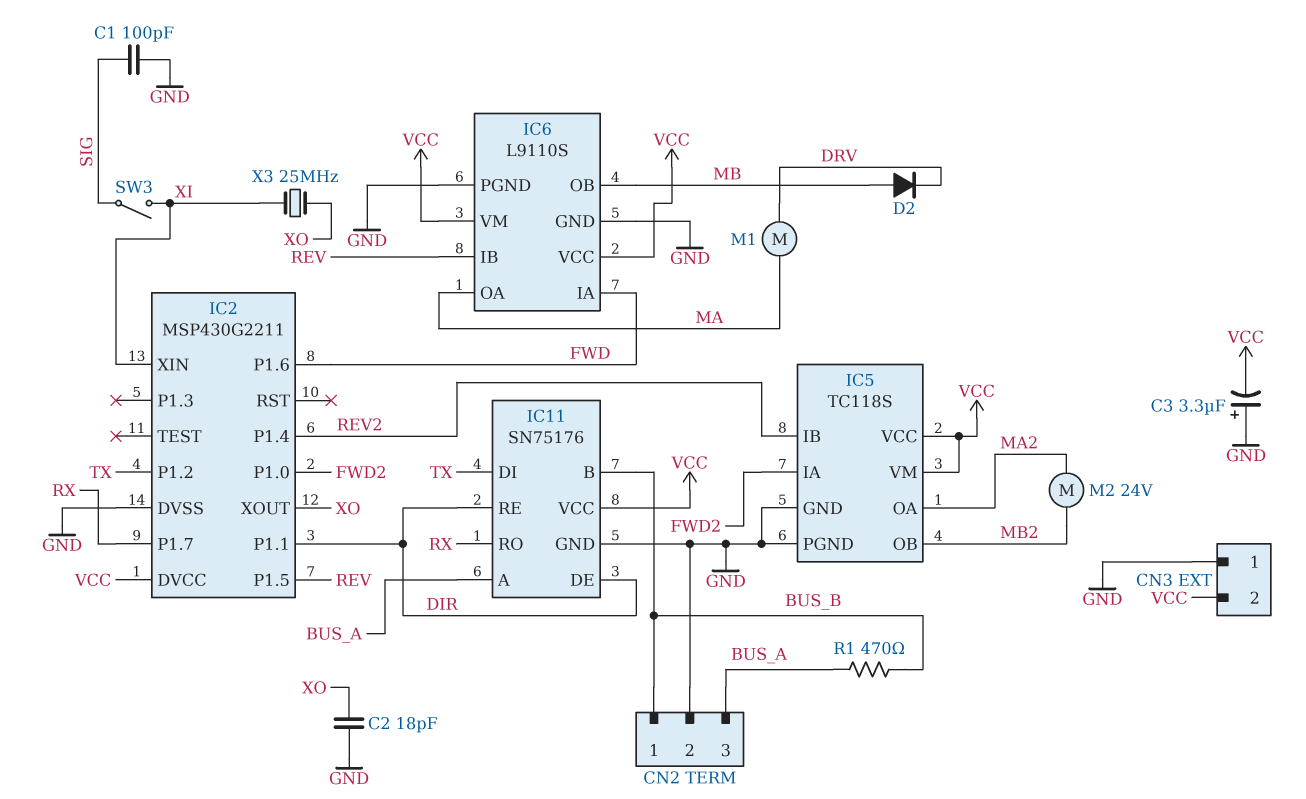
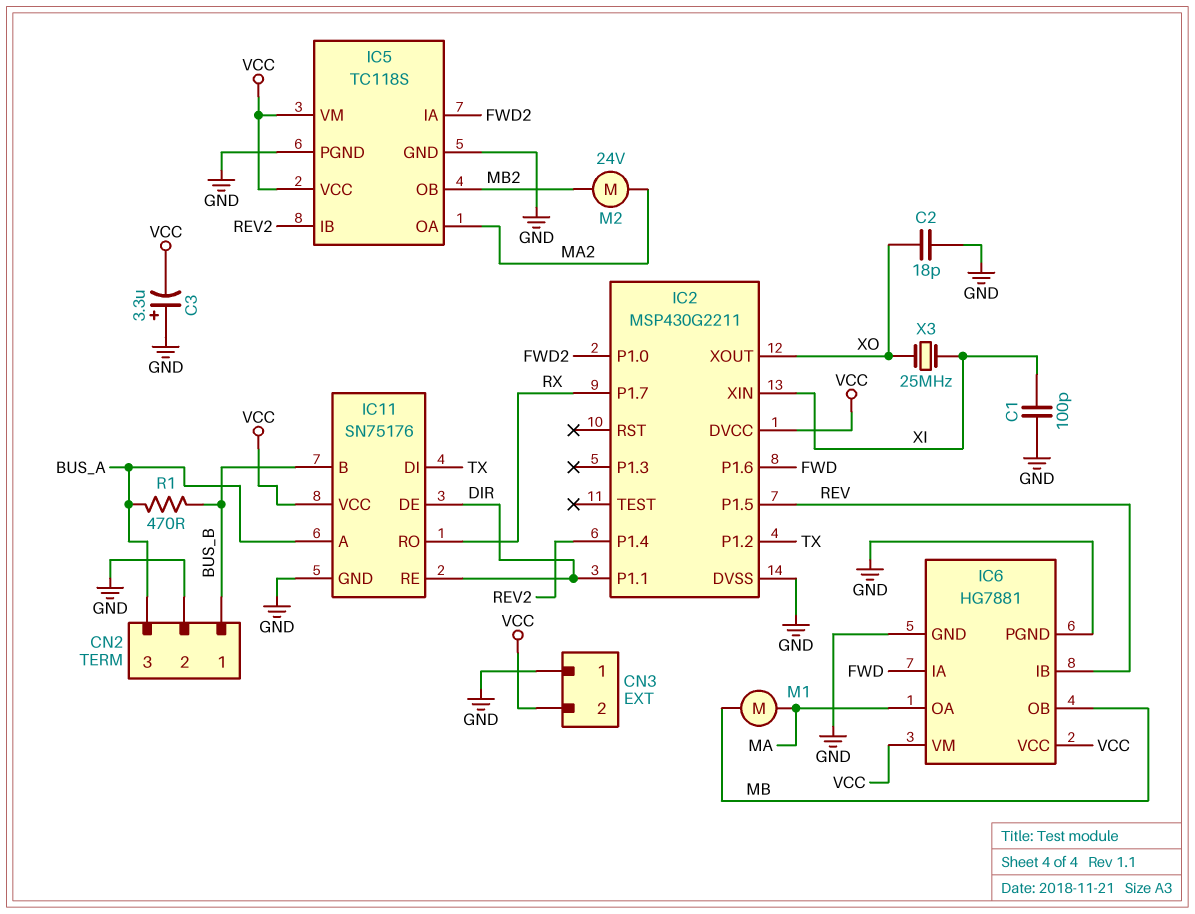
C1: 100pF (GND, SIG) -> 100pF (GND, XI)
D2: diode (A MB, K DRV) -> none
IC6: L9110S -> HG7881
M1: motor (DRV, MA) -> motor (MA, MB)
SW3: switch (SIG, XI) -> none

